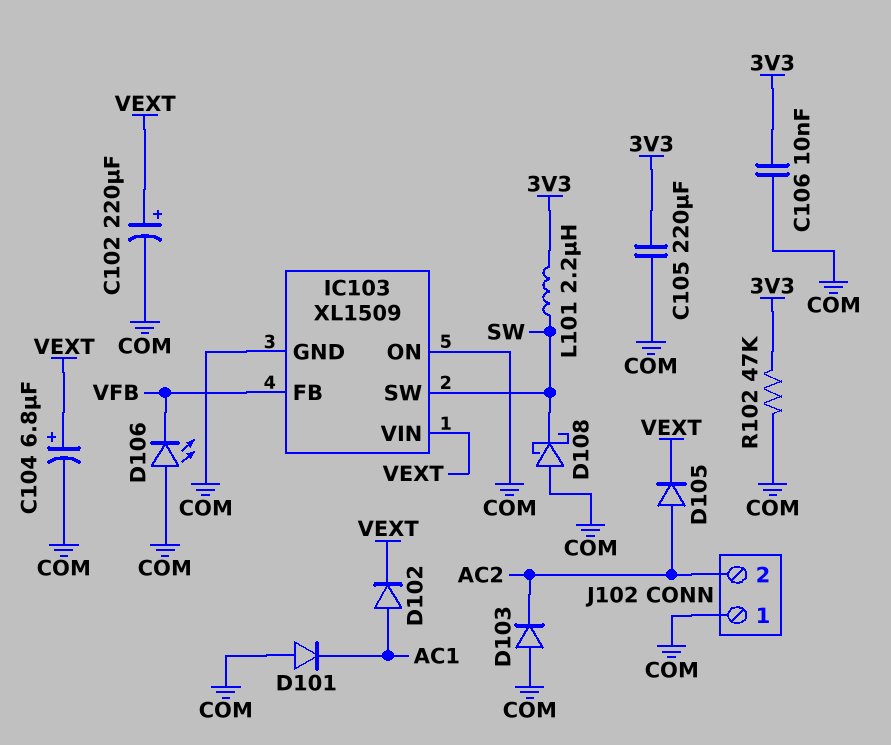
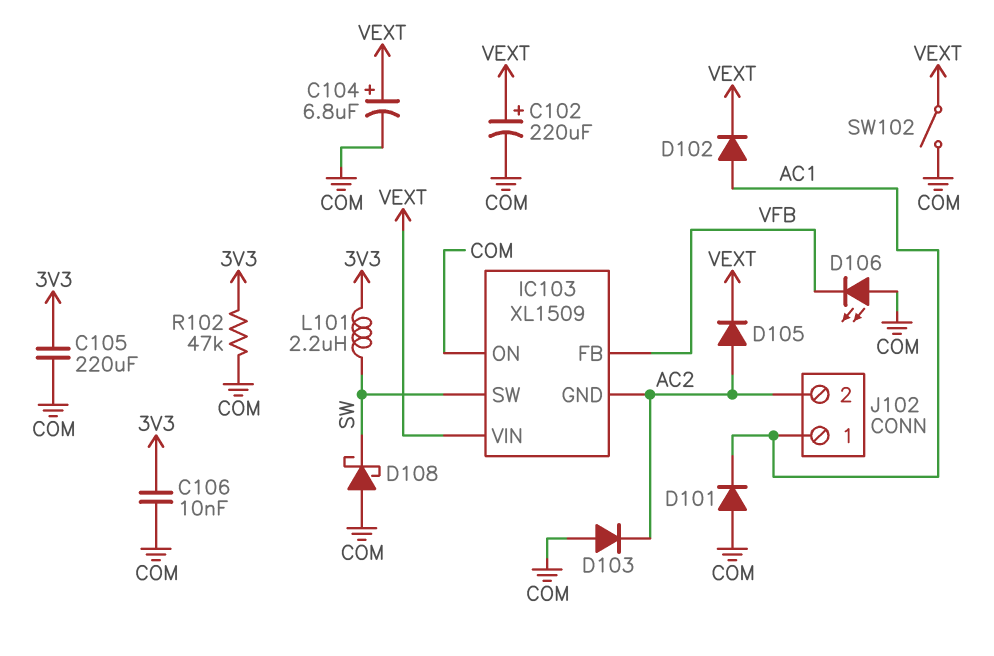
IC103 pin GND: COM -> AC2
J102 pin 1: COM -> AC1
SW102: none -> switch (COM, VEXT)

